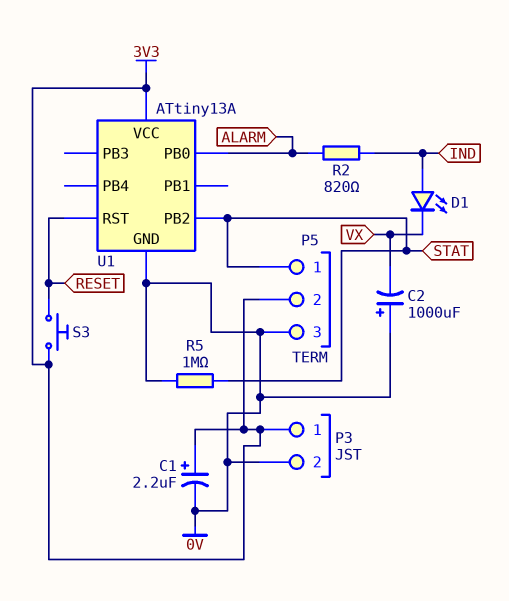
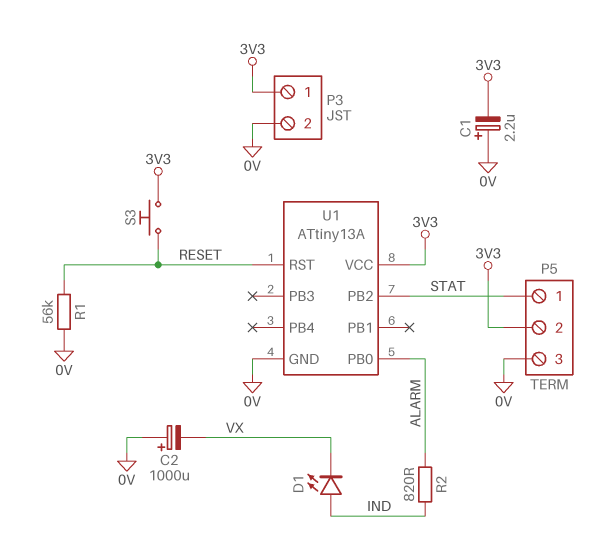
C1: 2.2uF (plus 3V3, minus 0V) -> 2.2uF (plus 0V, minus 3V3)
R1: none -> 56k (0V, RESET)
R5: 1M (0V, STAT) -> none

